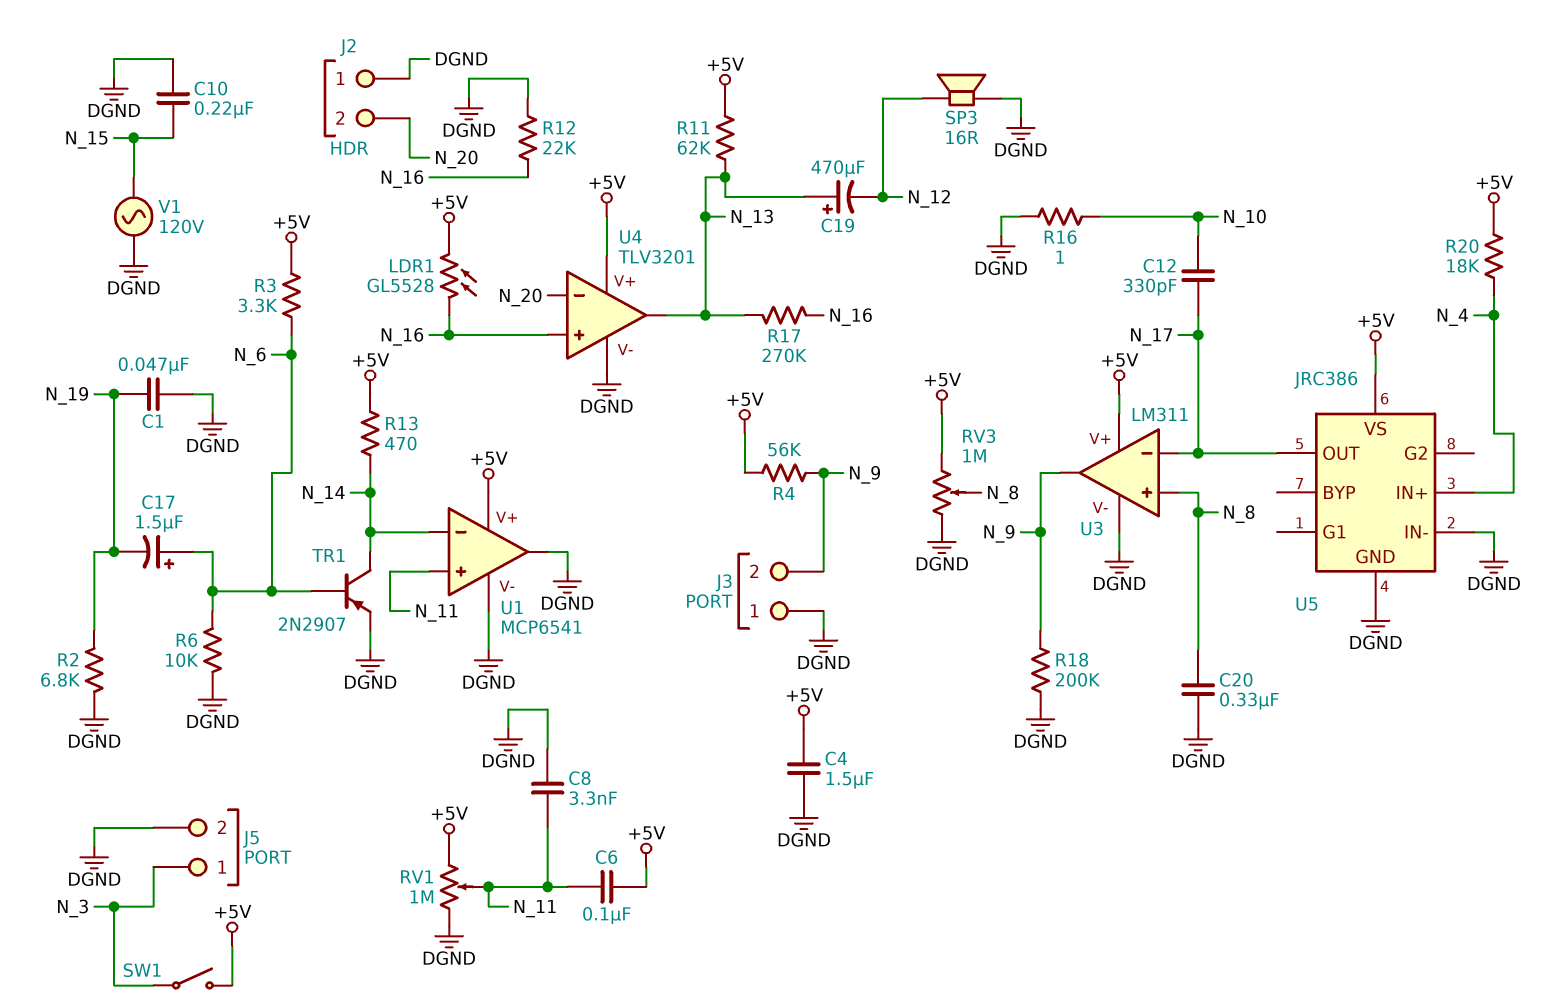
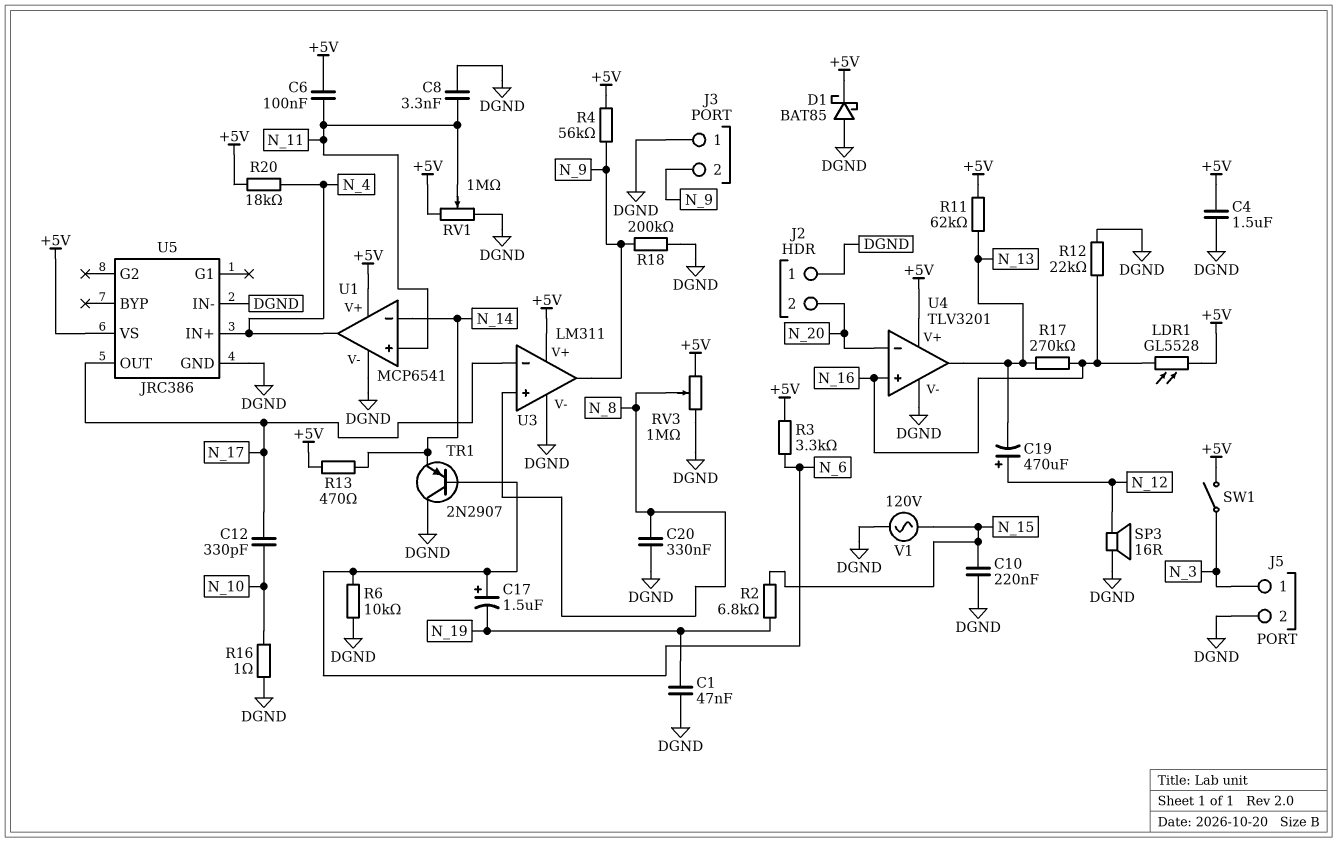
C19: 470uF (plus N_13, minus N_12) -> 470uF (plus N_12, minus N_13)
D1: none -> schottky BAT85 (A DGND, K +5V)
R2: 6.8k (DGND, N_19) -> 6.8k (N_15, N_19)
TR1: PNP 2N2907 (B N_6, C N_14, E DGND) -> PNP 2N2907 (B N_6, C DGND, E N_14)
U1 pin out: DGND -> N_4

